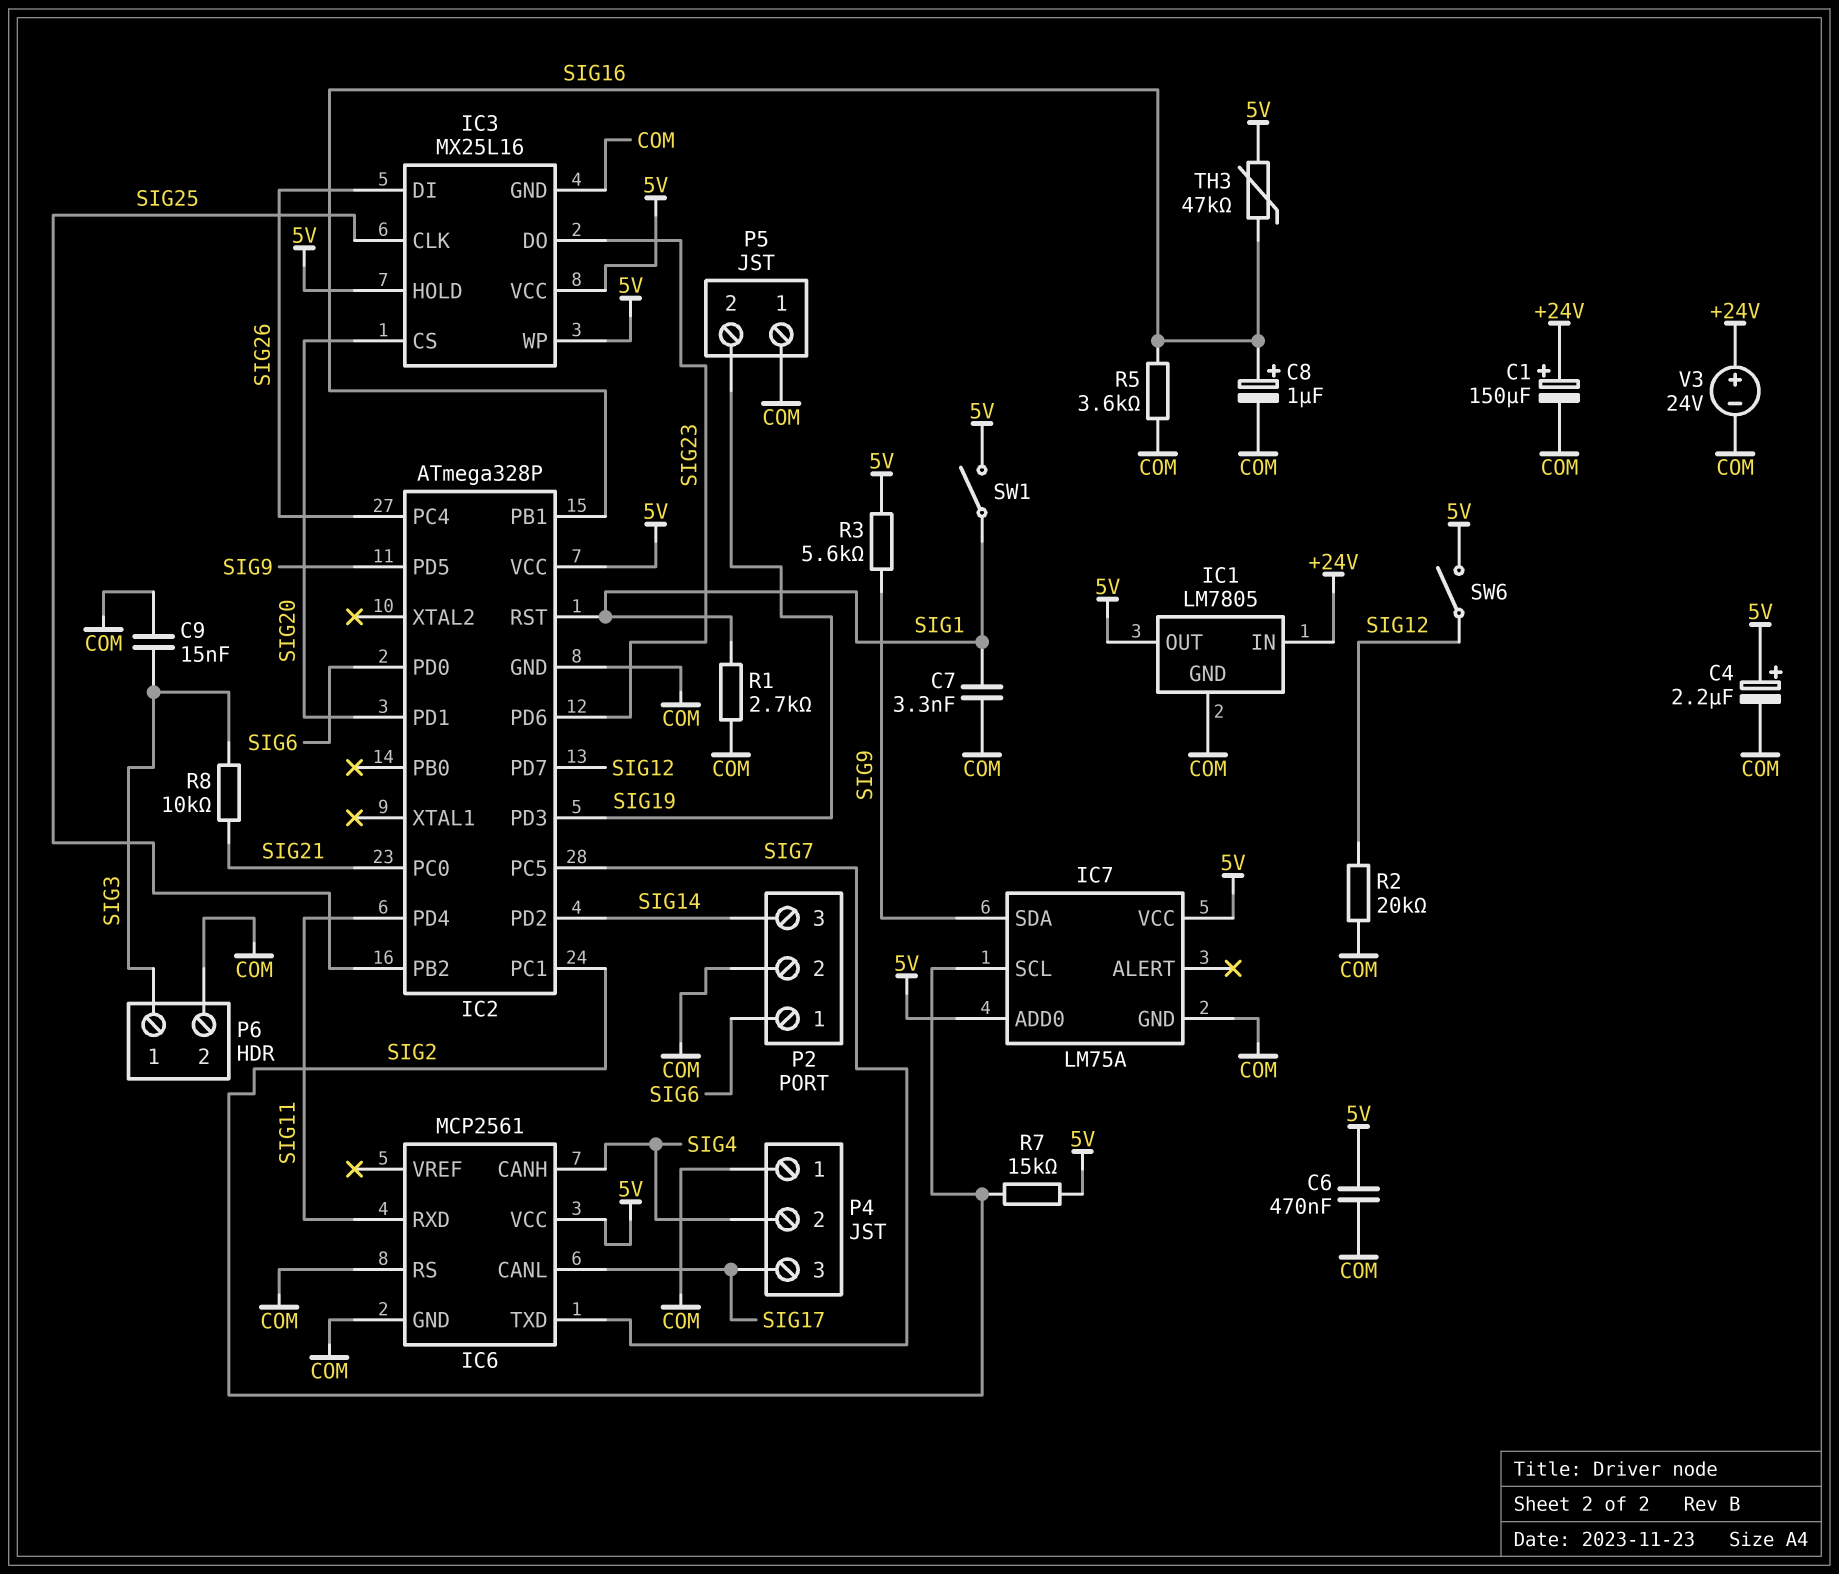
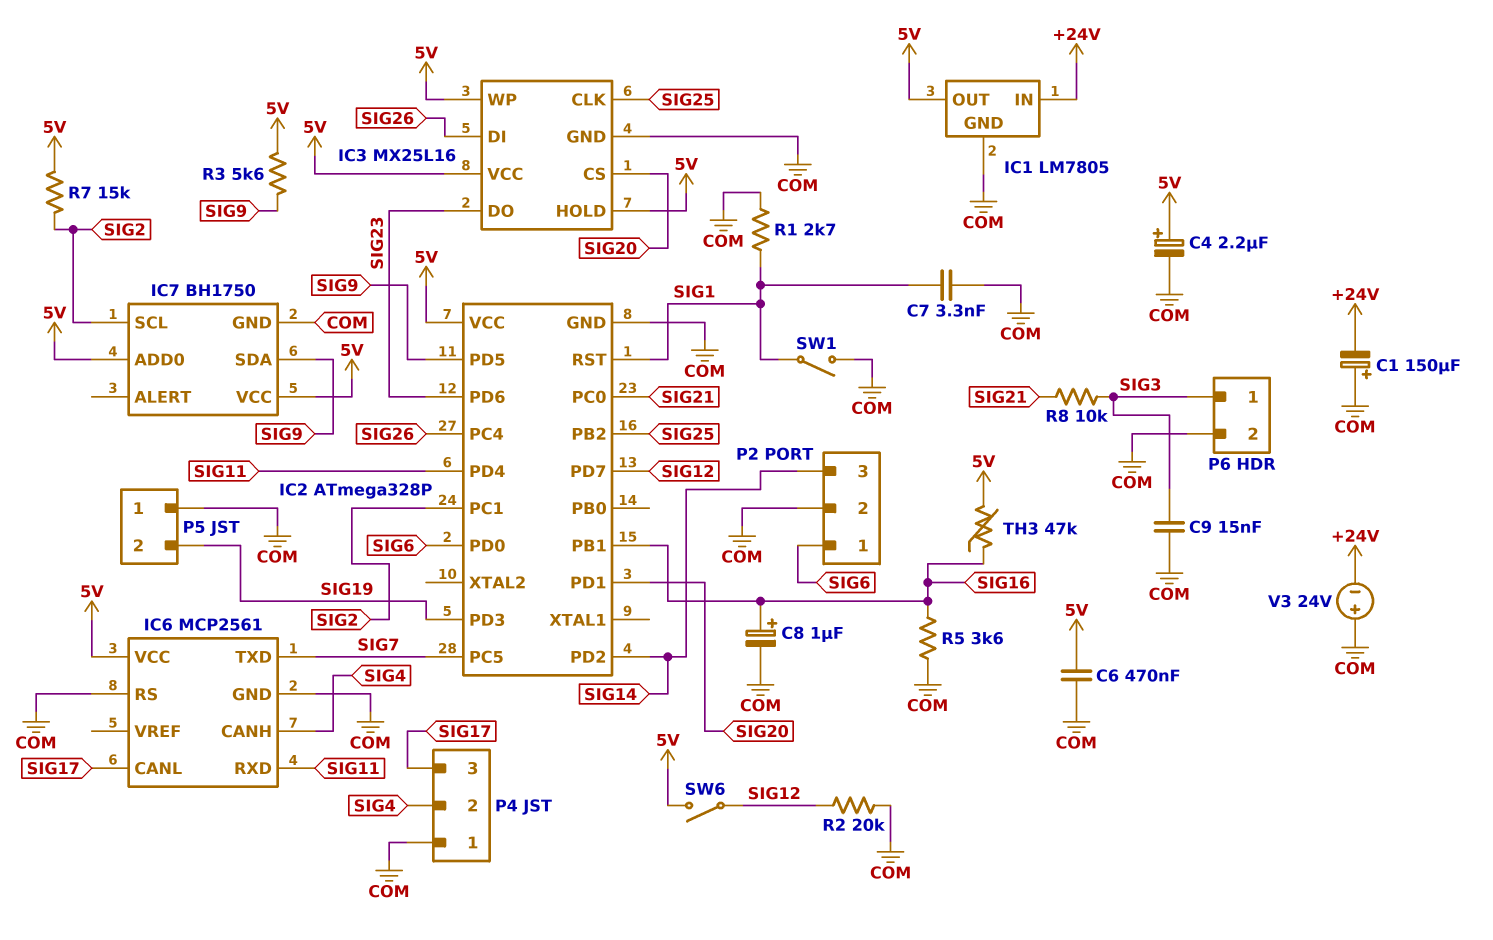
C1: 150uF (plus +24V, minus COM) -> 150uF (plus COM, minus +24V)
IC7: LM75A -> BH1750
SW1: switch (5V, SIG1) -> switch (COM, SIG1)
V3: 24V (plus +24V, minus COM) -> 24V (plus COM, minus +24V)

